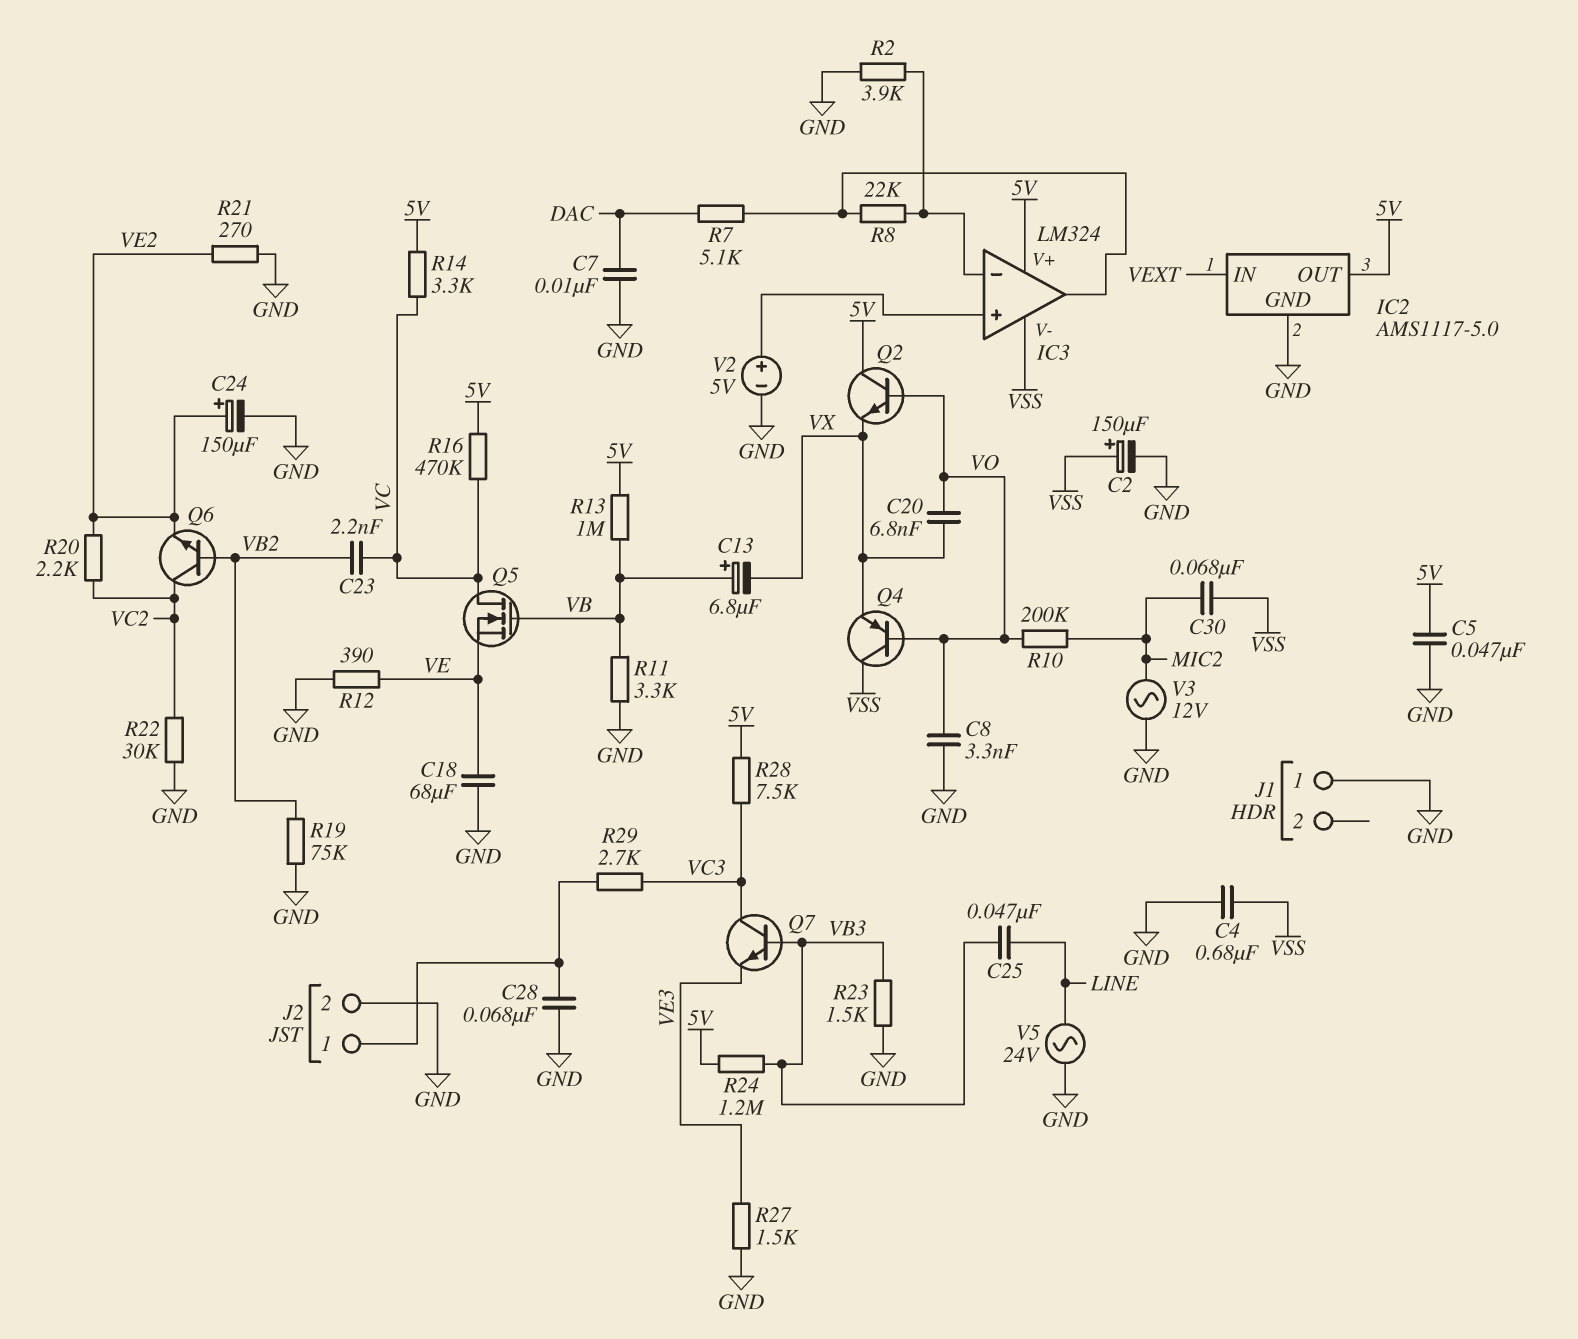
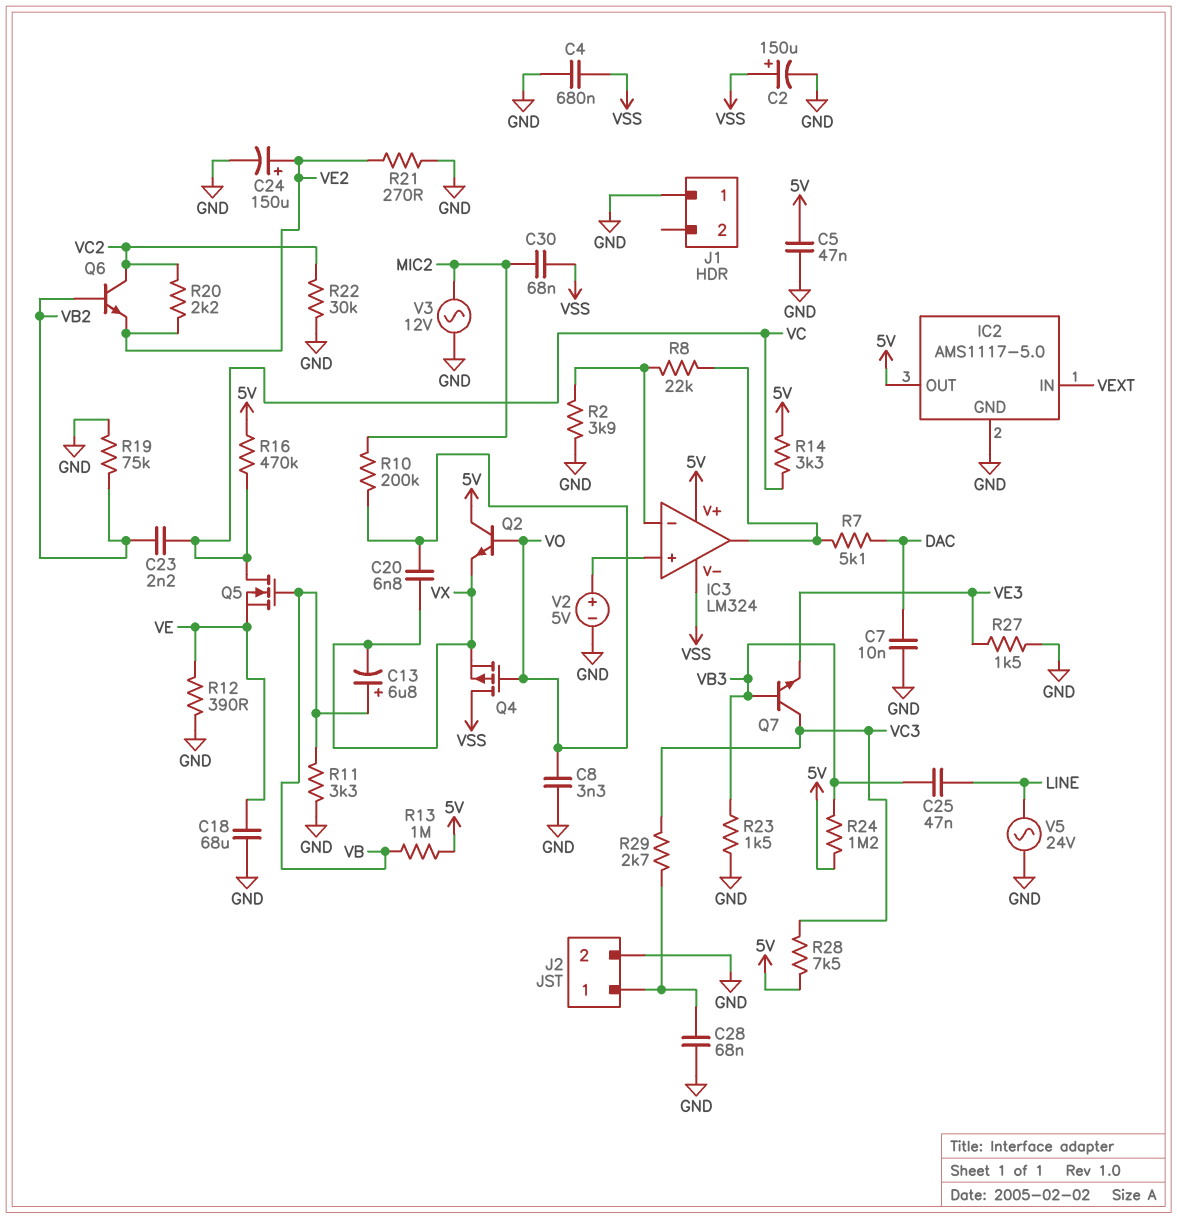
Q4: PNP (B VO, C VSS, E VX) -> PMOS (G VO, D VSS, S VX)

